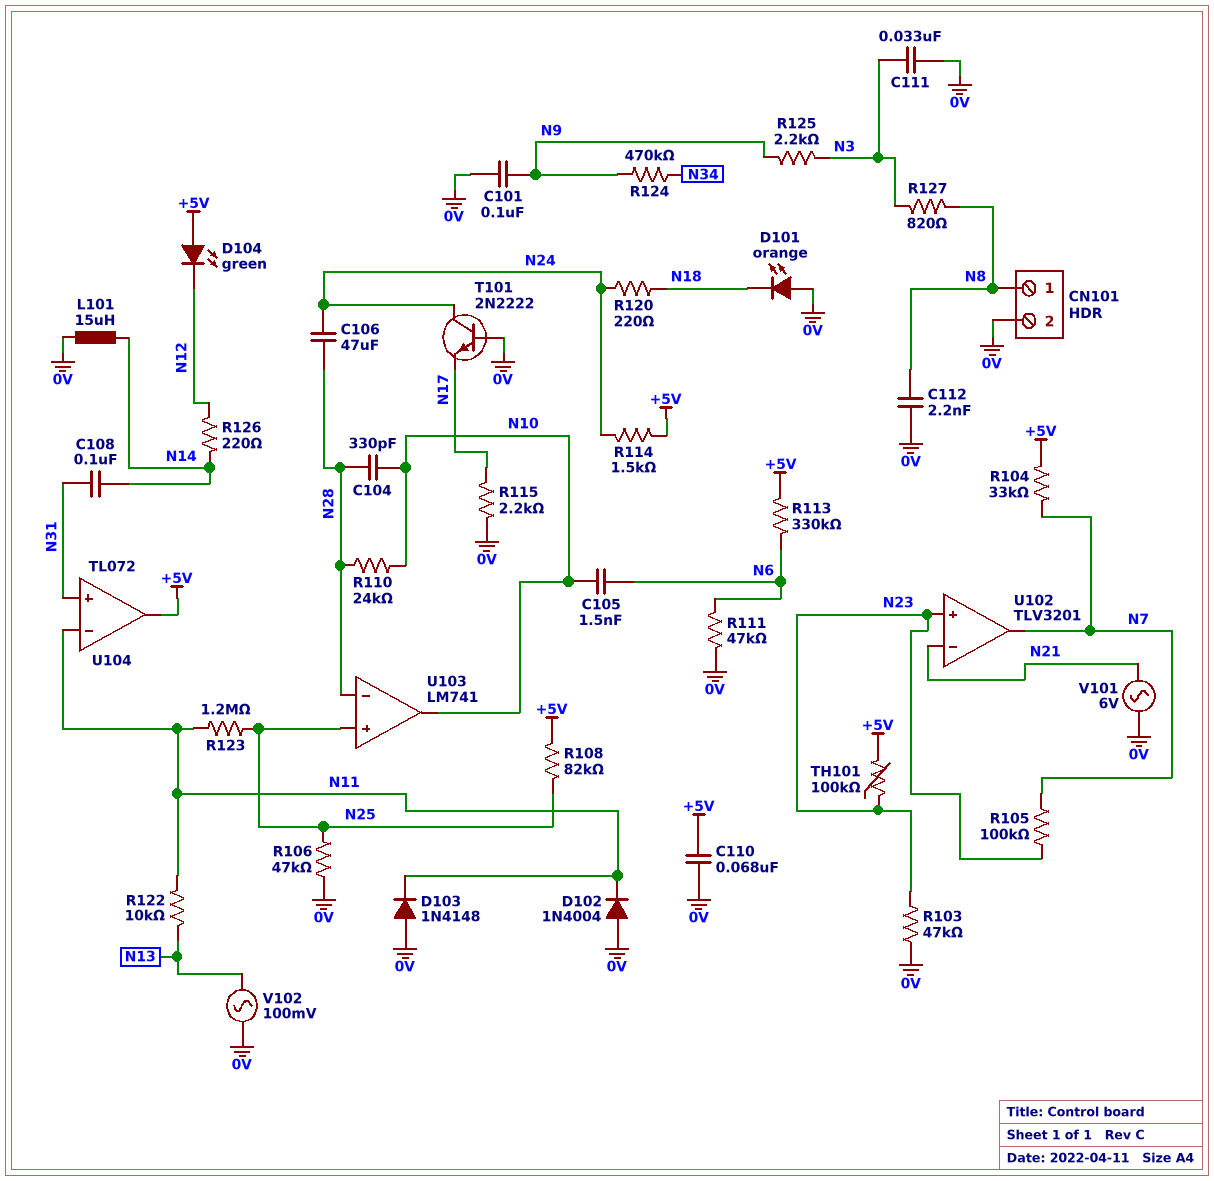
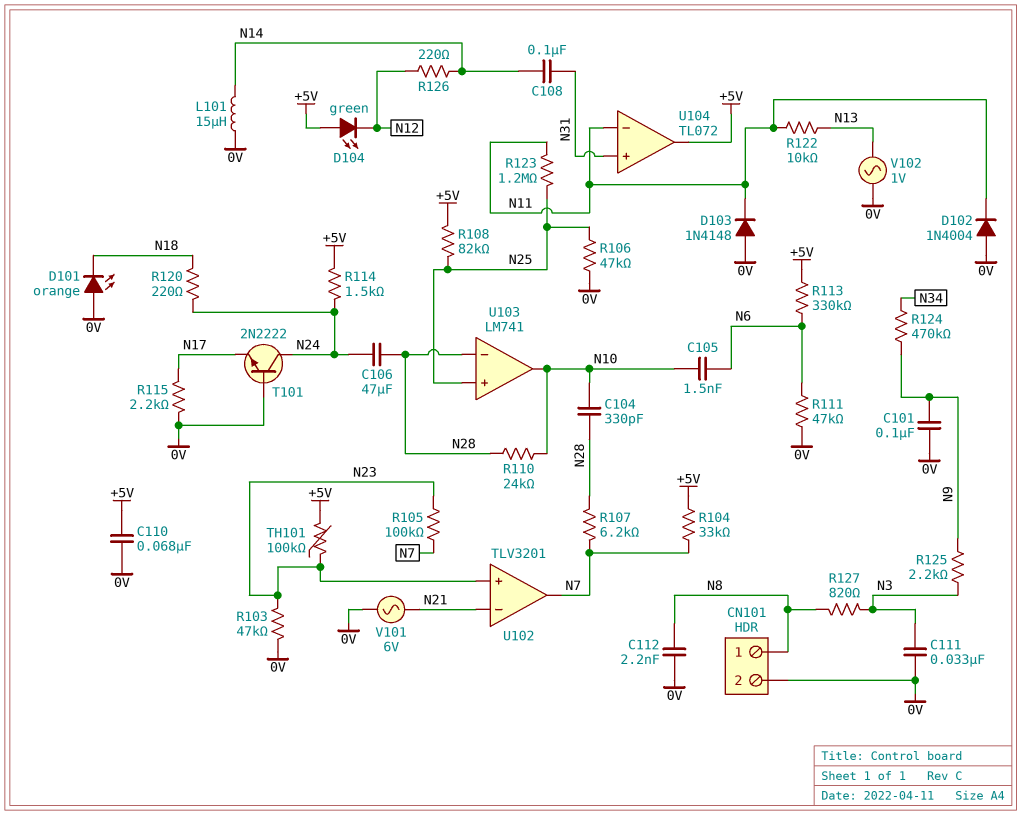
R107: none -> 6.2k (N7, N28)
V102: AC 100mV (0V, N13) -> AC 1V (0V, N13)

